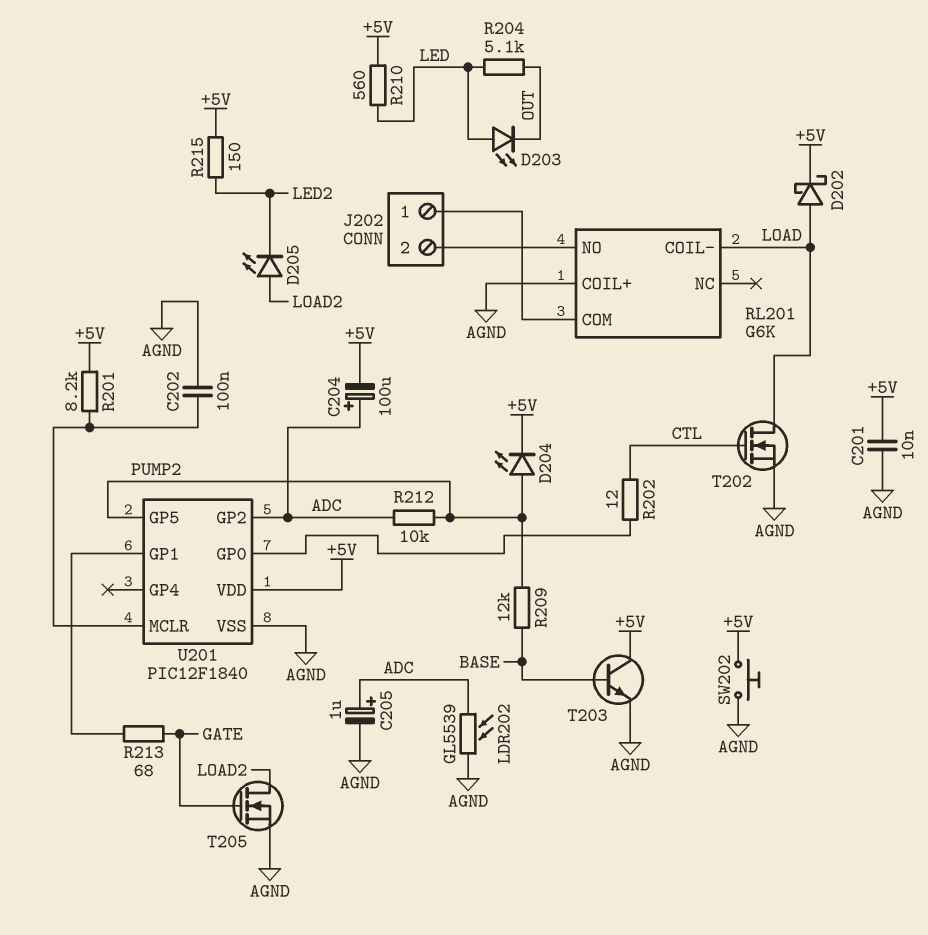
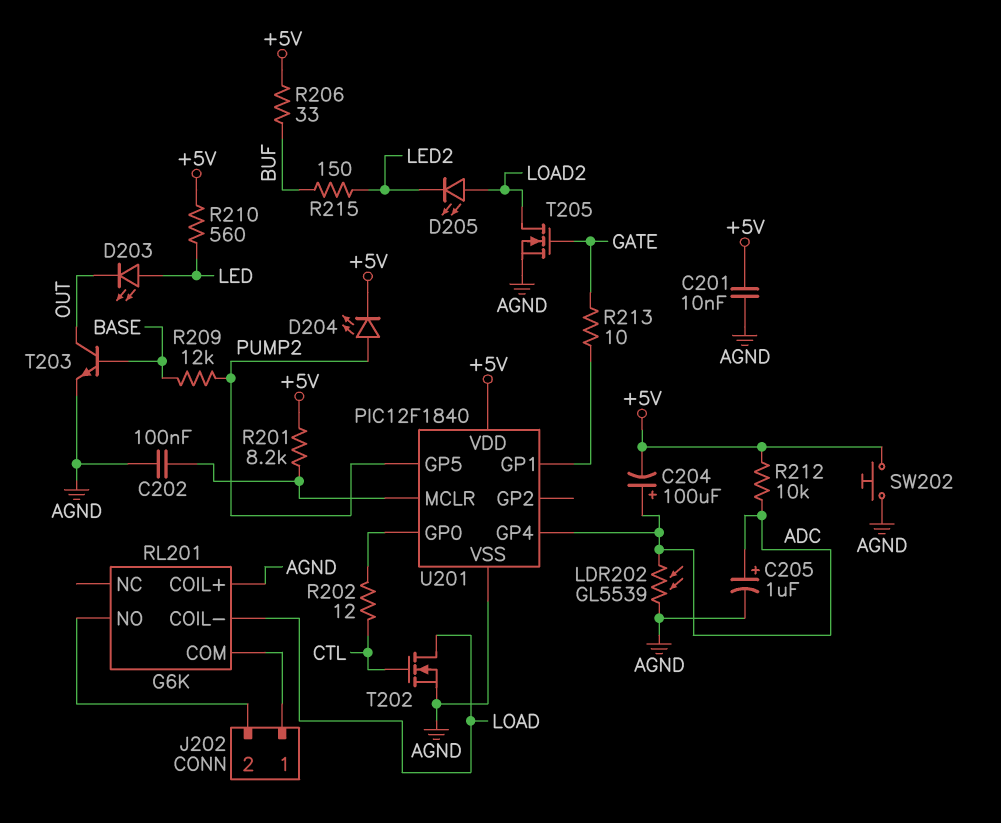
D202: schottky (A LOAD, K +5V) -> none
R204: 5.1k (LED, OUT) -> none
R206: none -> 33 (+5V, BUF)
R212: 10k (ADC, PUMP2) -> 10k (+5V, ADC)
R213: 68 (GATE, U201/GP1) -> 10 (GATE, U201/GP1)
R215: 150 (+5V, LED2) -> 150 (BUF, LED2)
T203: NPN (B BASE, C +5V, E AGND) -> NPN (B BASE, C OUT, E AGND)
U201 pin GP2: ADC -> none
U201 pin GP4: none -> ADC

